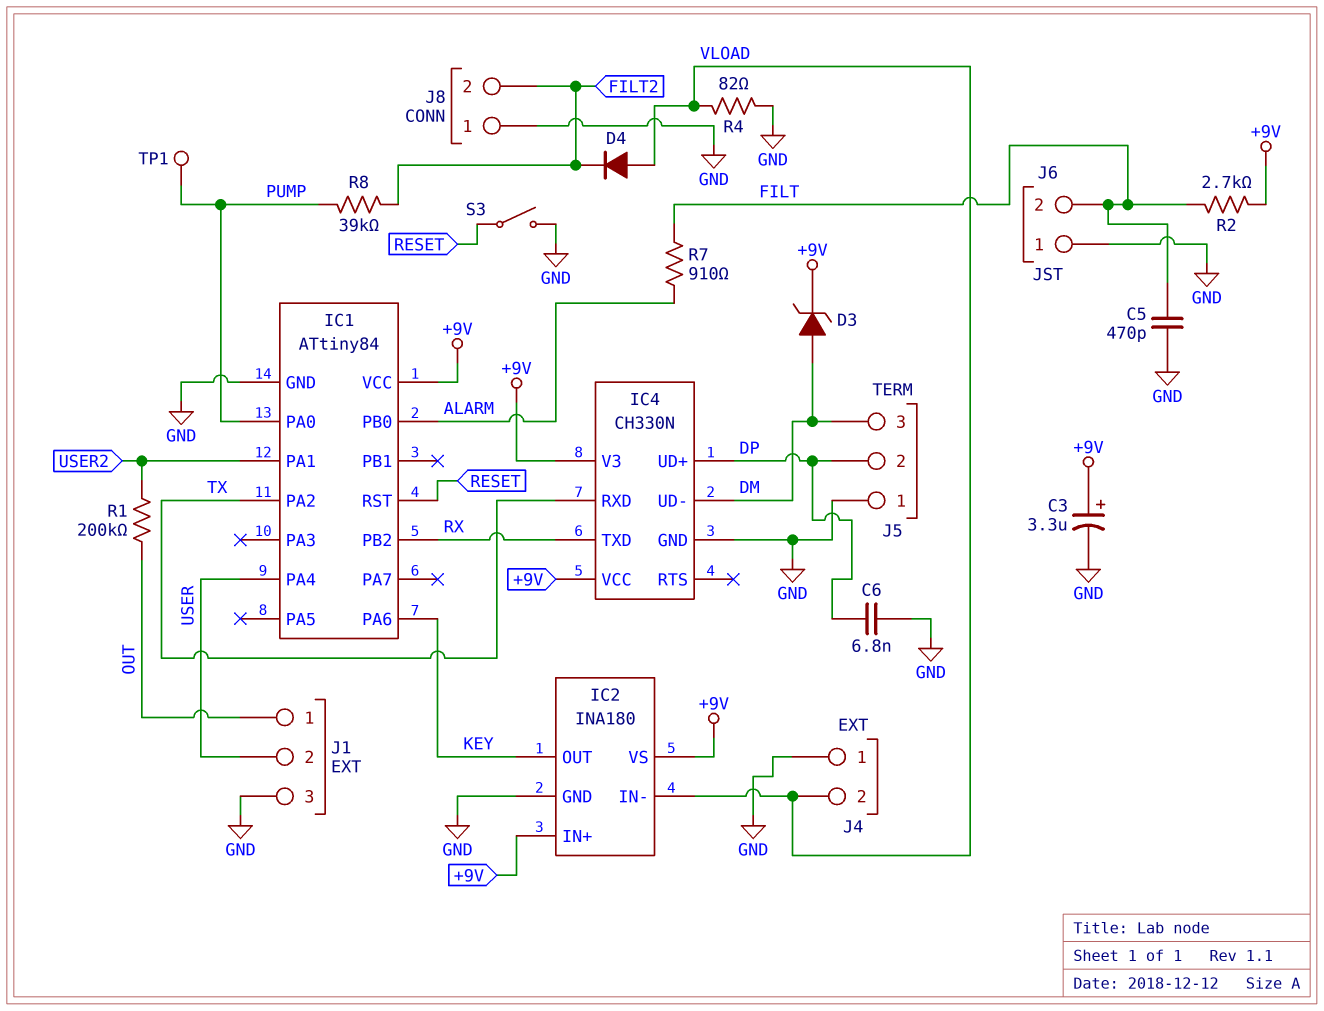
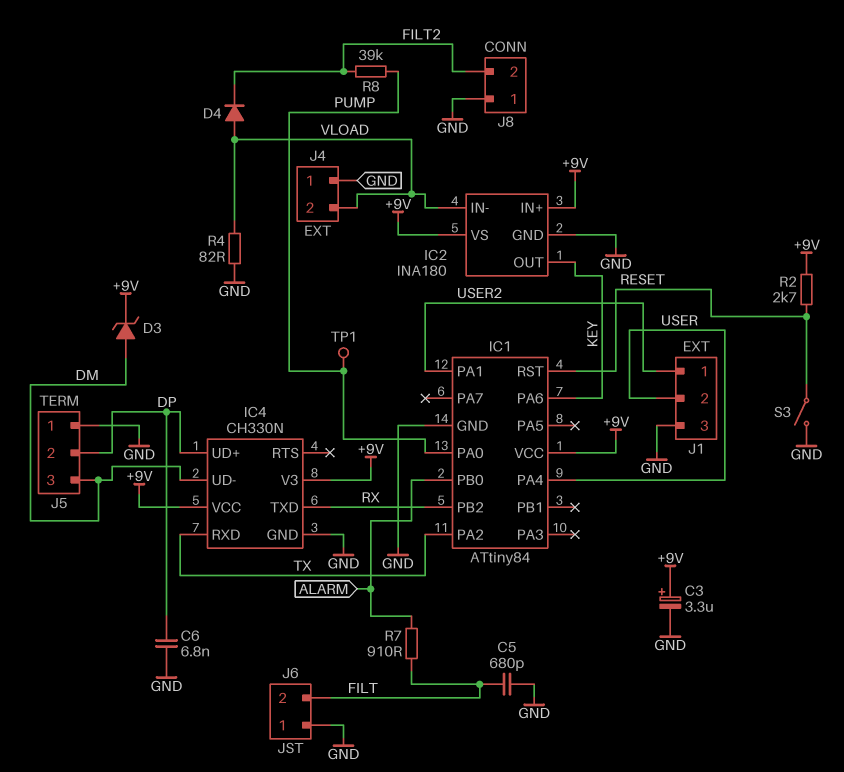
C5: 470pF (FILT, GND) -> 680pF (FILT, GND)
J1 pin 1: OUT -> USER2
R1: 200k (OUT, USER2) -> none
R2: 2.7k (+9V, FILT) -> 2.7k (+9V, RESET)

